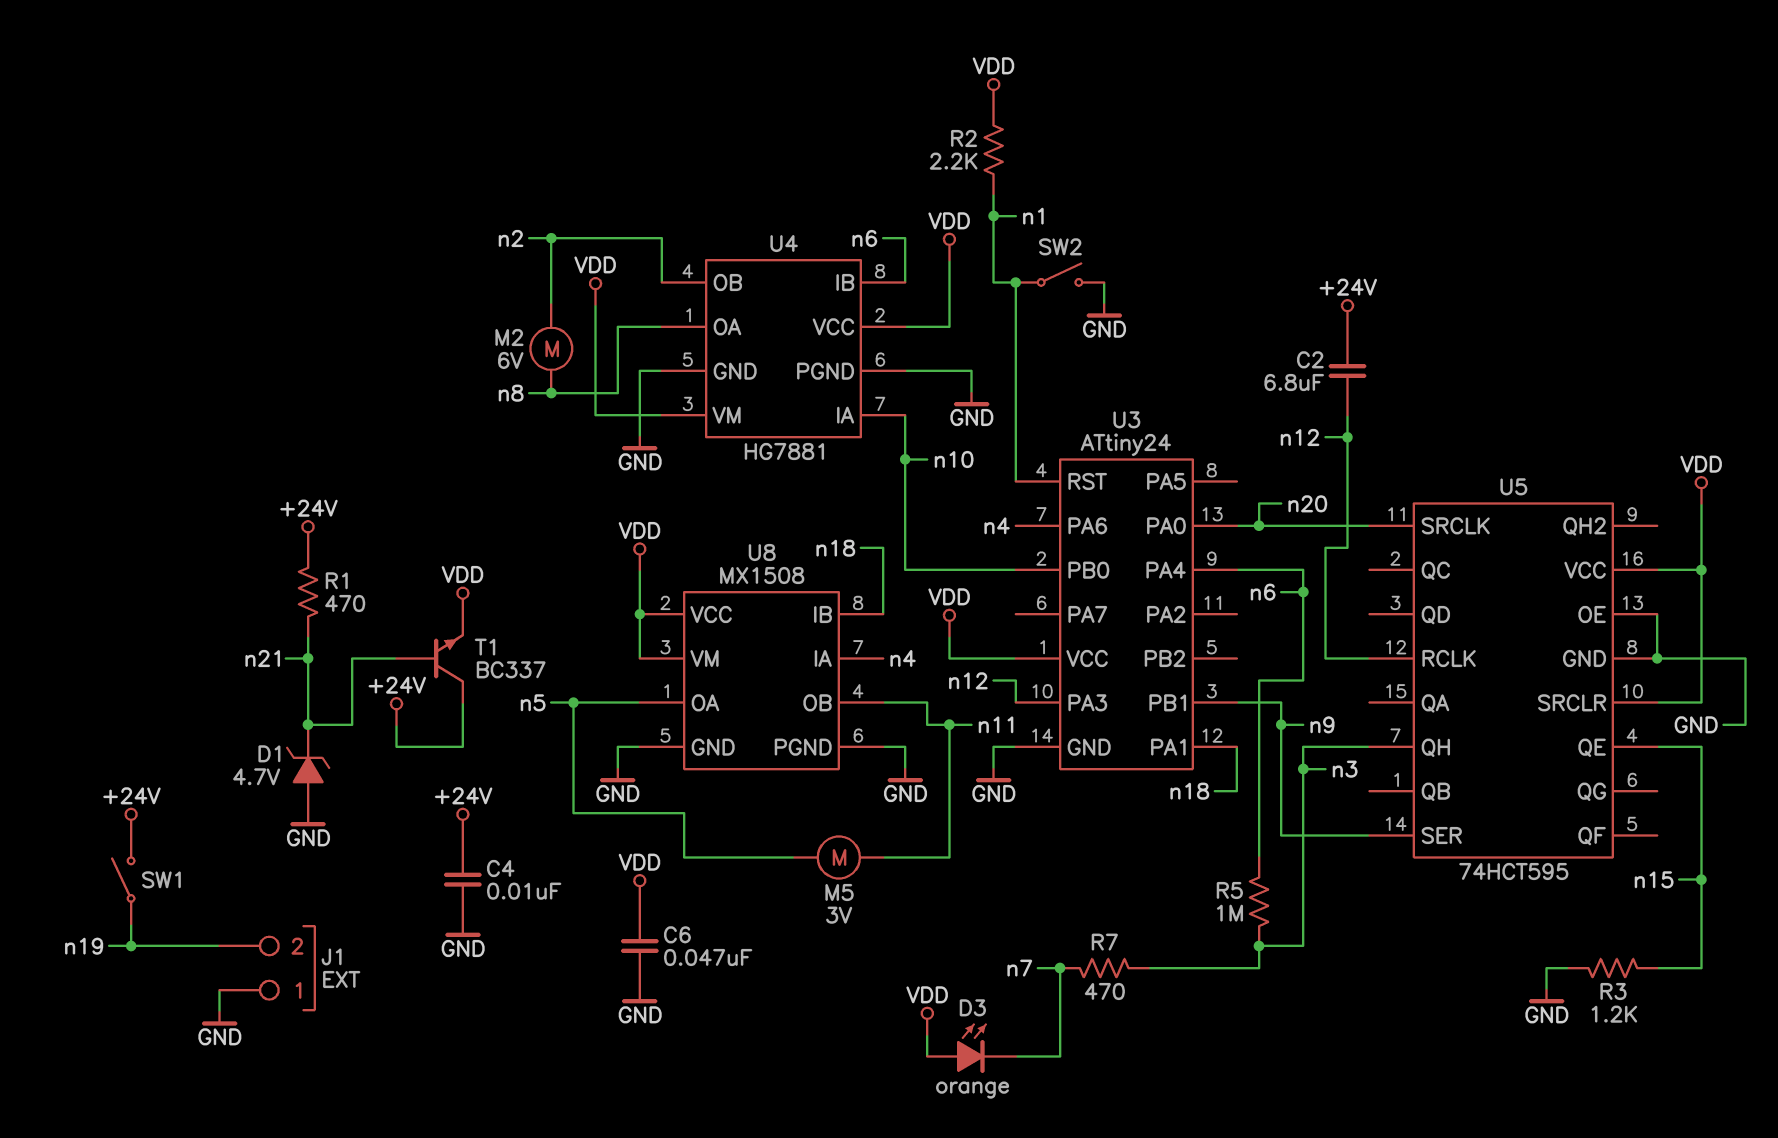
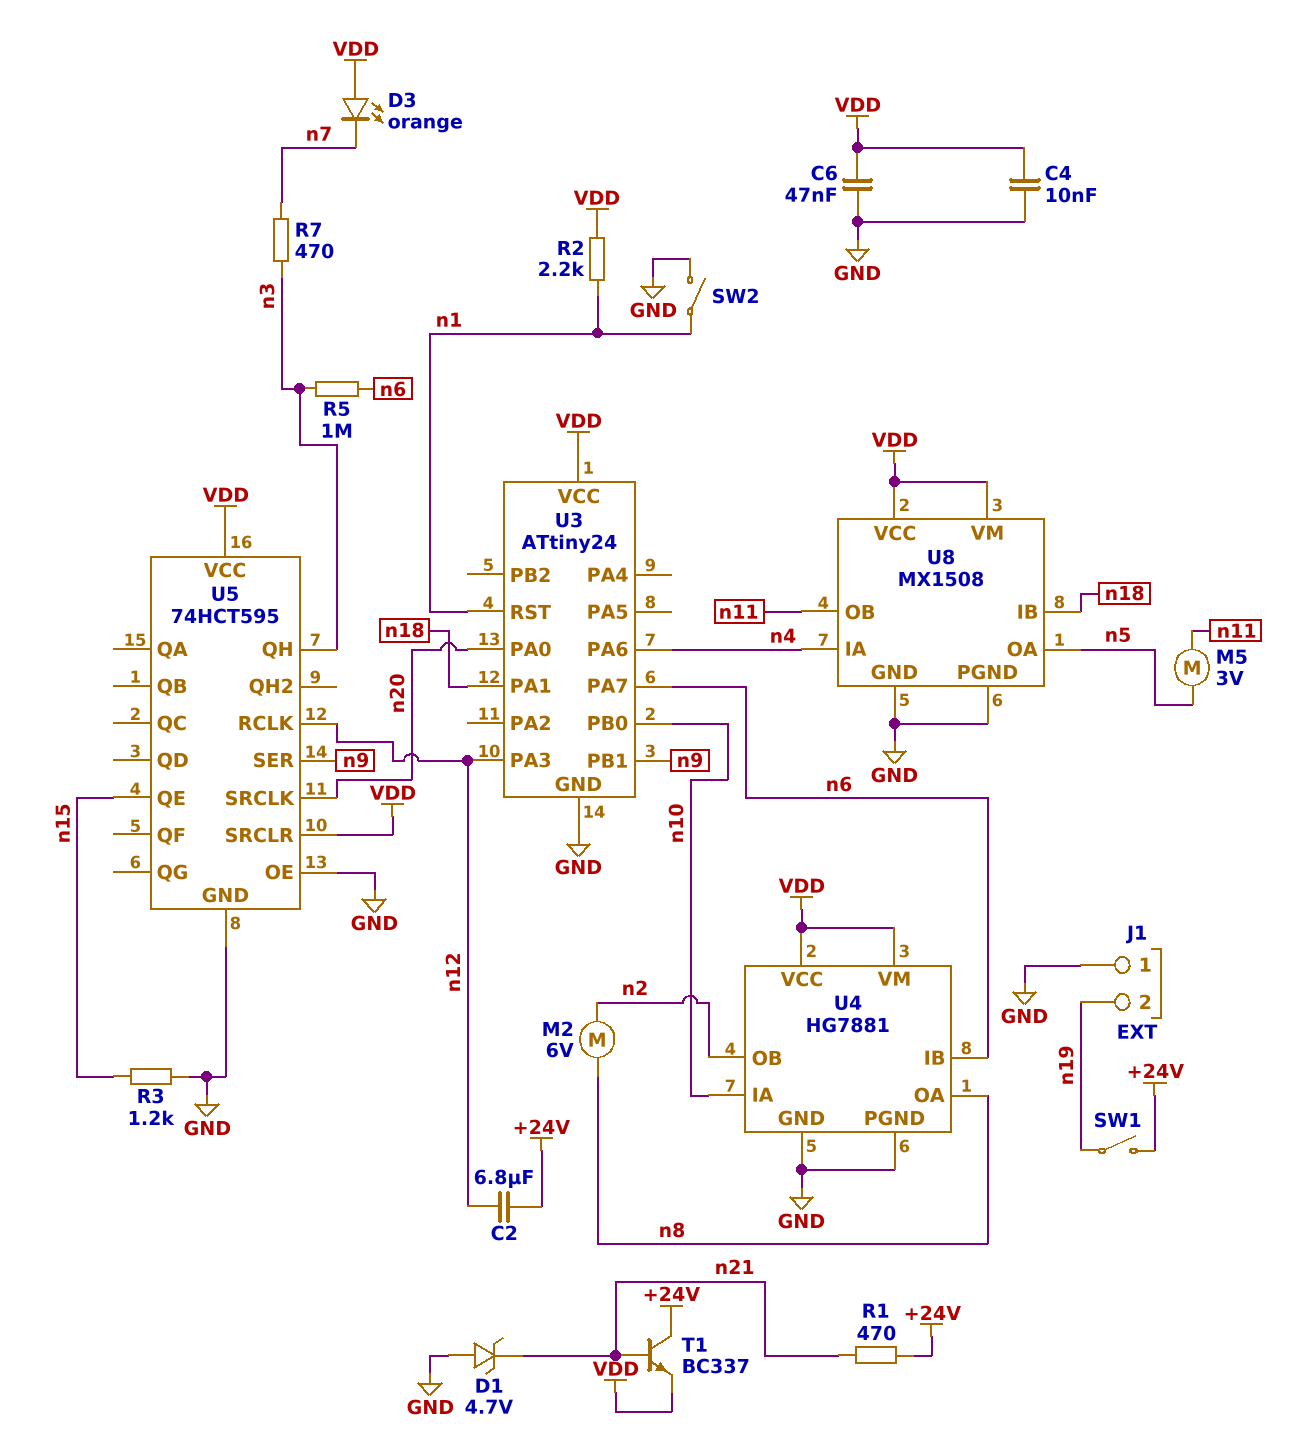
C4: 10nF (+24V, GND) -> 10nF (GND, VDD)
U3 pin PA4: n6 -> none
U3 pin PA7: none -> n6

